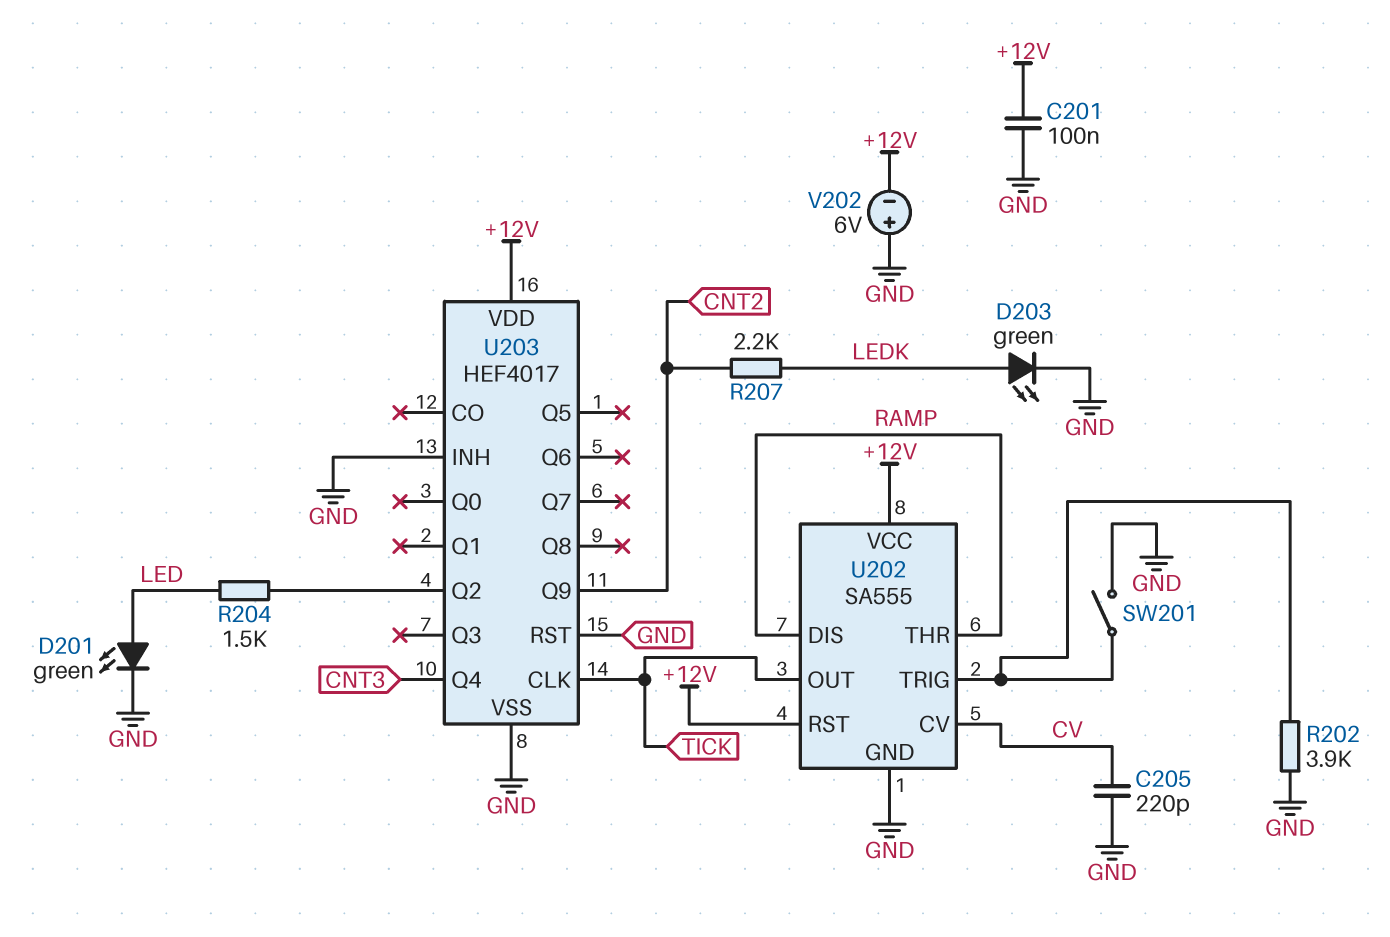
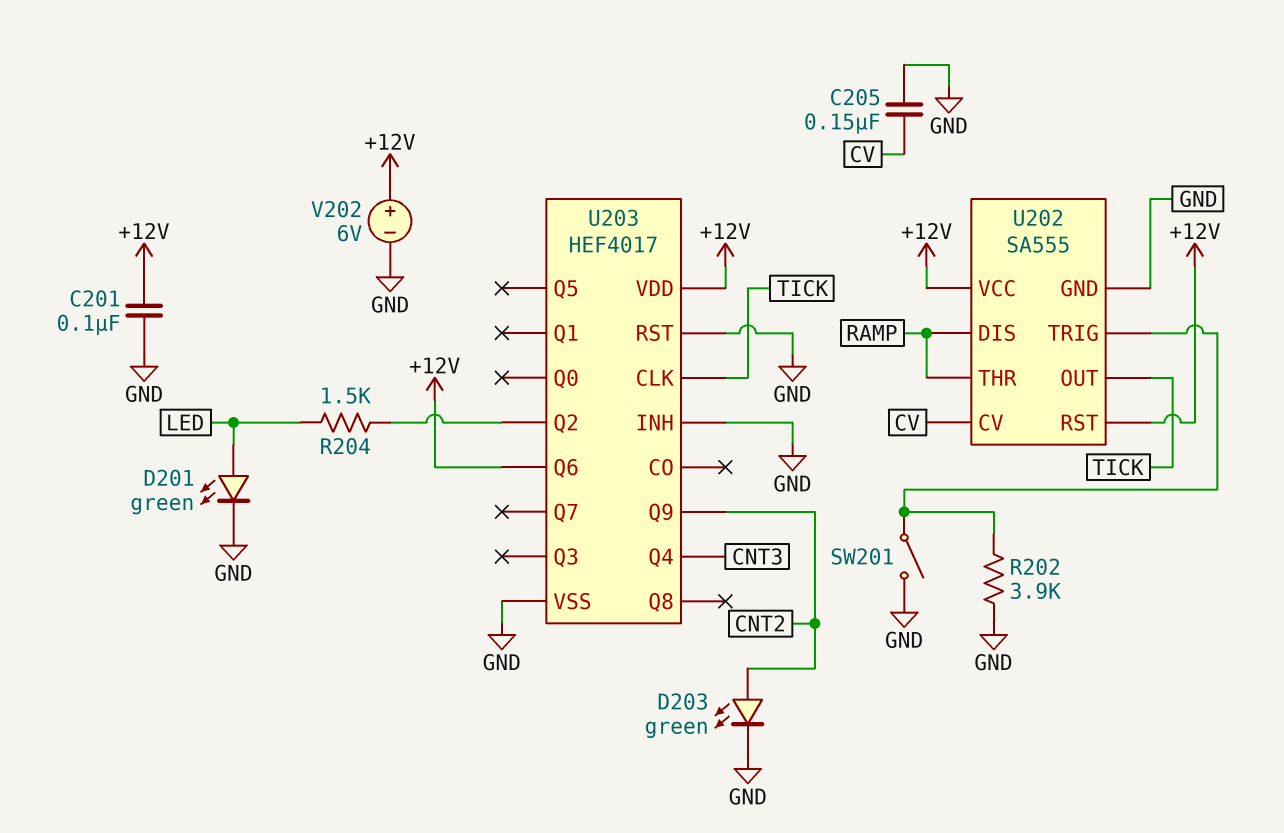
C205: 220pF (CV, GND) -> 150nF (CV, GND)
D203: LED green (A LEDK, K GND) -> LED green (A CNT2, K GND)
R207: 2.2k (CNT2, LEDK) -> none
U203 pin Q6: none -> +12V
V202: 6V (plus GND, minus +12V) -> 6V (plus +12V, minus GND)

